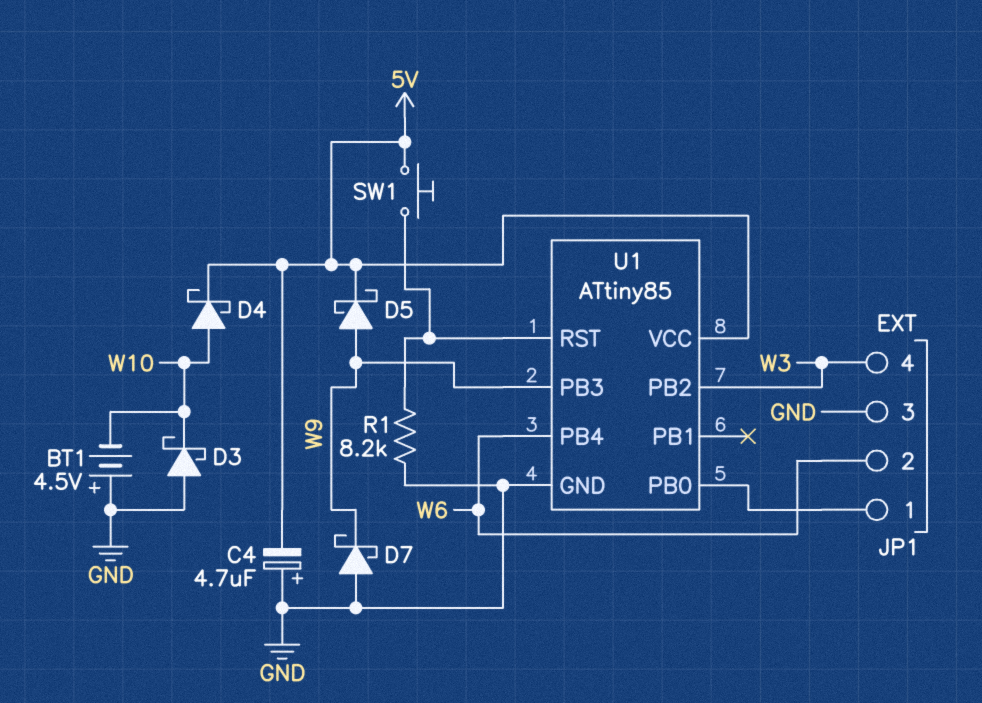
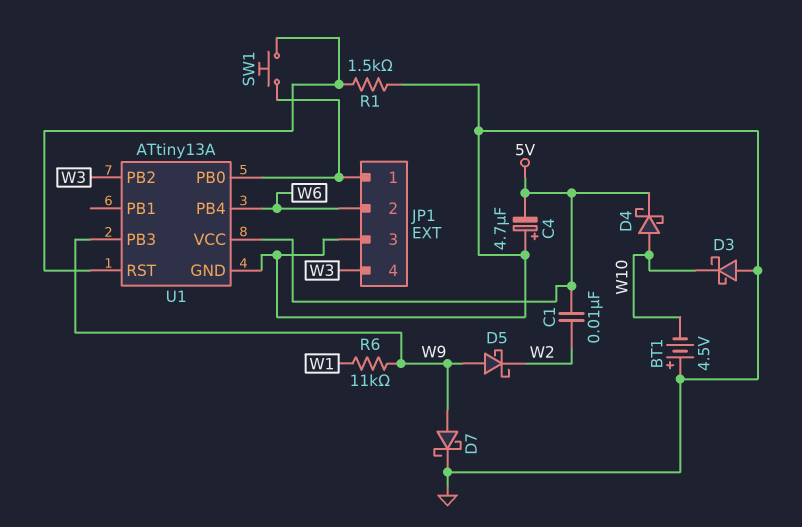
C1: none -> 10nF (5V, W2)
D5: schottky (A W9, K 5V) -> schottky (A W9, K W2)
D7: schottky (A GND, K W9) -> schottky (A W9, K GND)
R1: 8.2k (GND, U1/RST) -> 1.5k (GND, U1/RST)
R6: none -> 11k (W1, W9)
SW1: button (5V, U1/RST) -> button (JP1/1, U1/RST)
U1: ATtiny85 -> ATtiny13A

